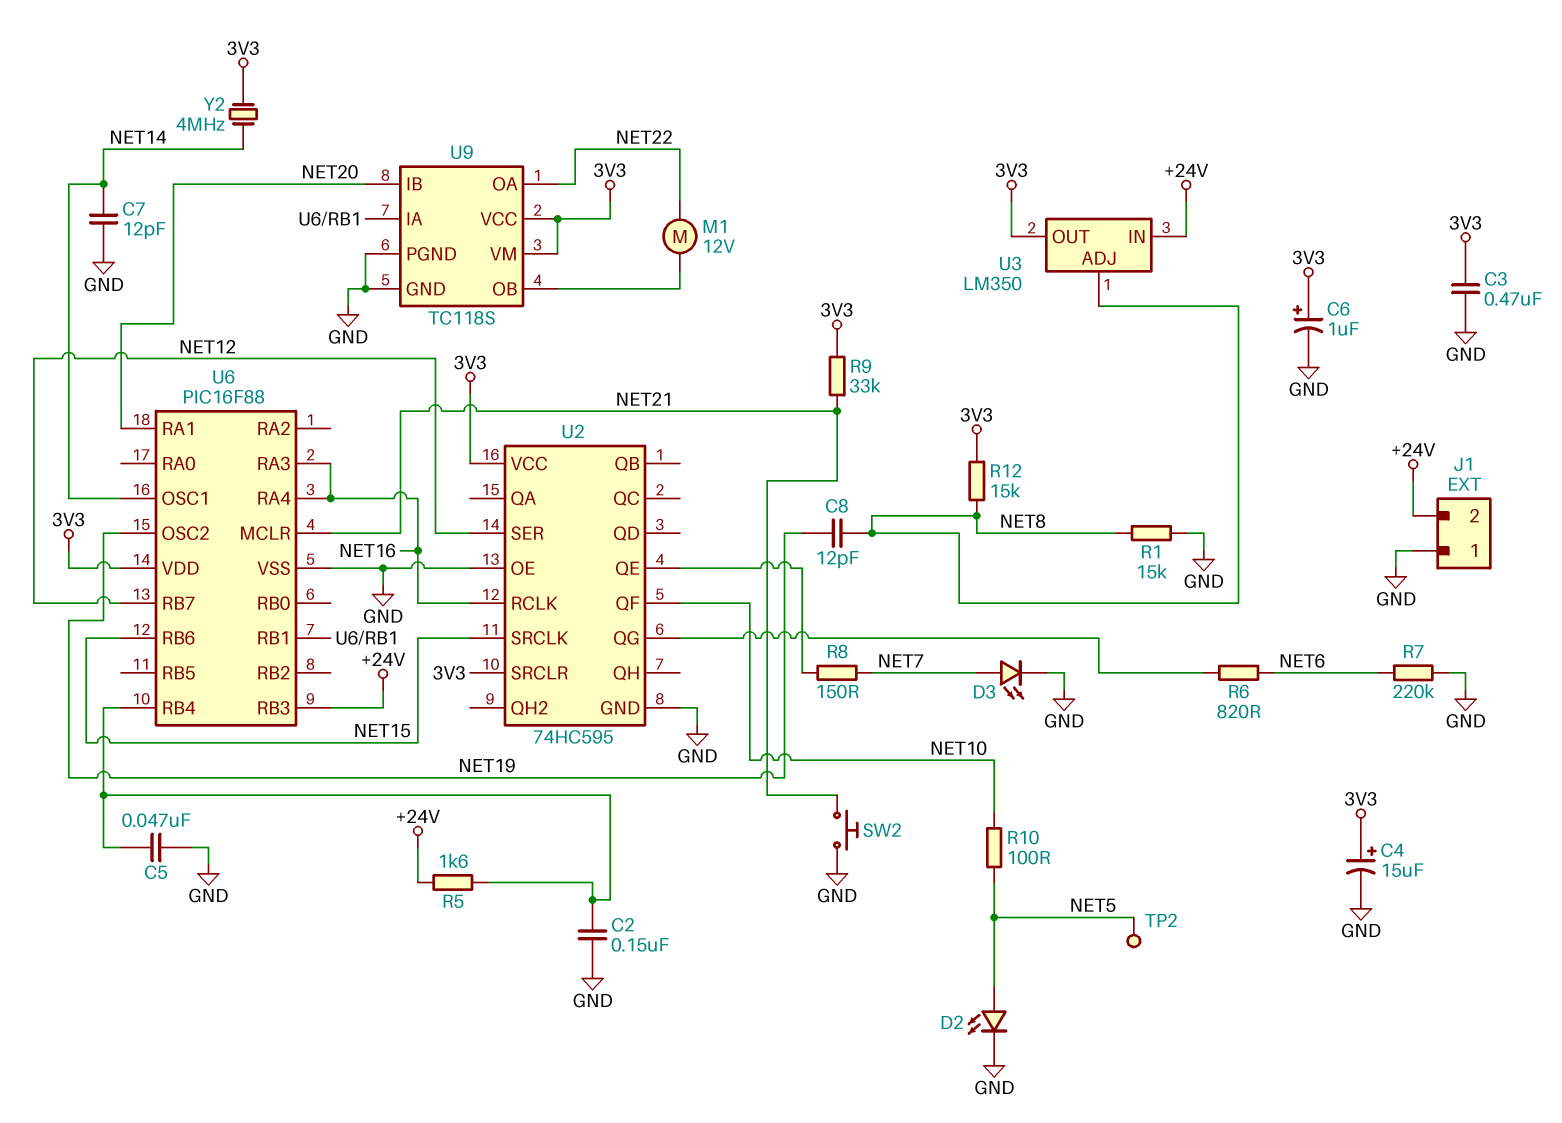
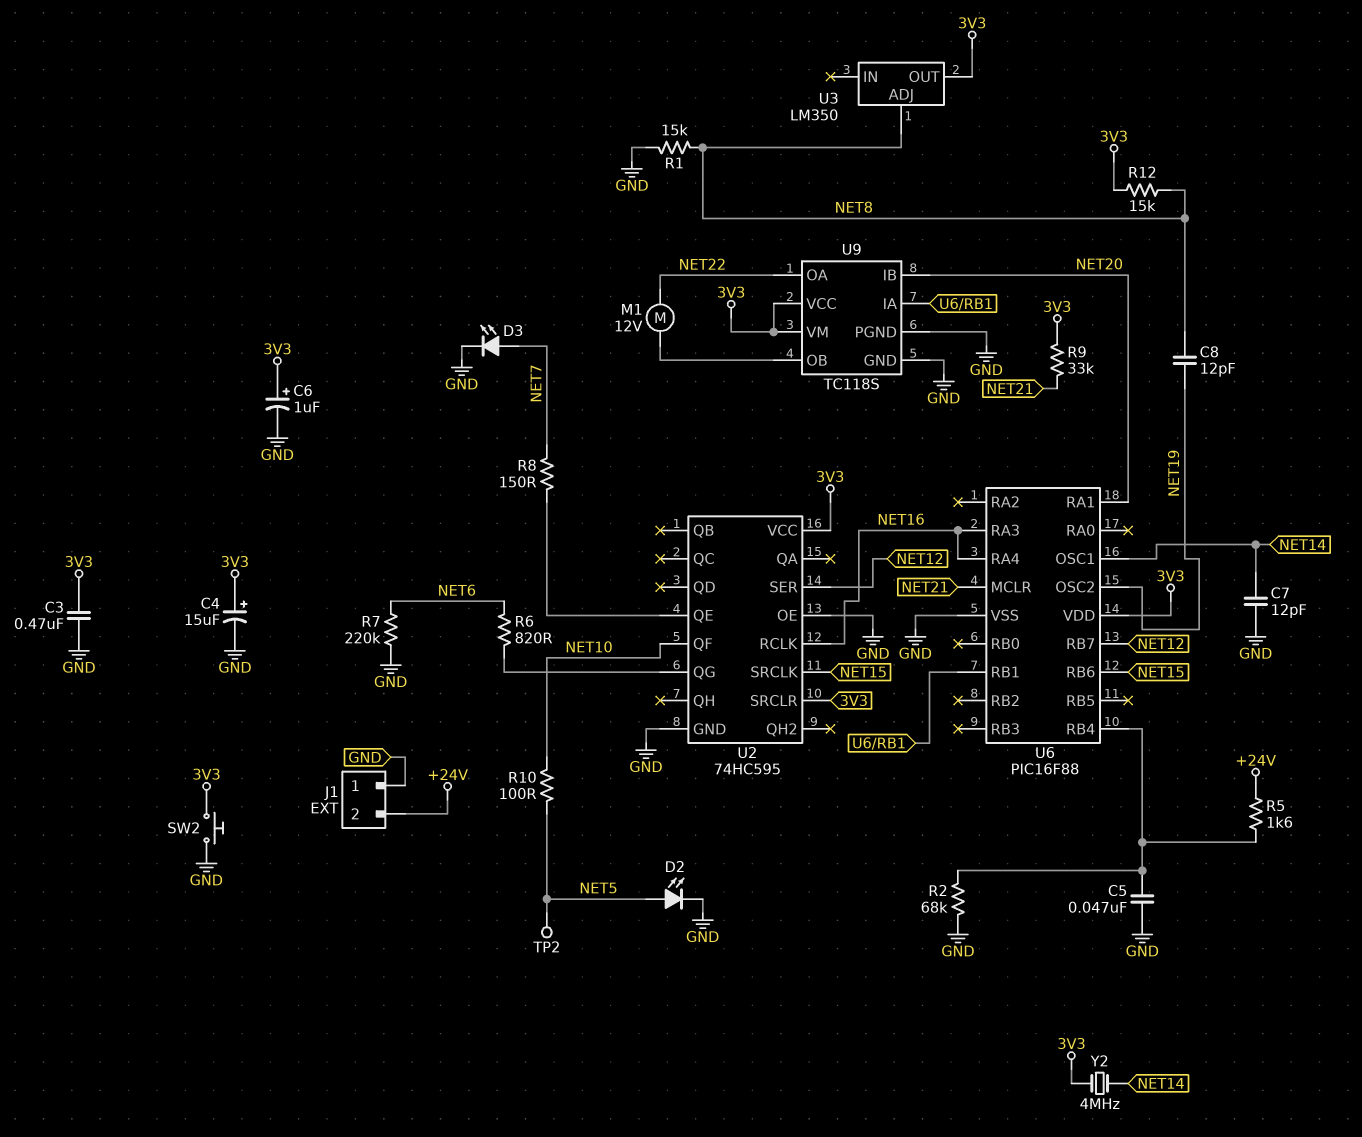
C2: 150nF (GND, U6/RB4) -> none
R2: none -> 68k (GND, U6/RB4)
SW2: button (GND, NET21) -> button (3V3, GND)
U3 pin IN: +24V -> none
U6 pin RB3: +24V -> none

